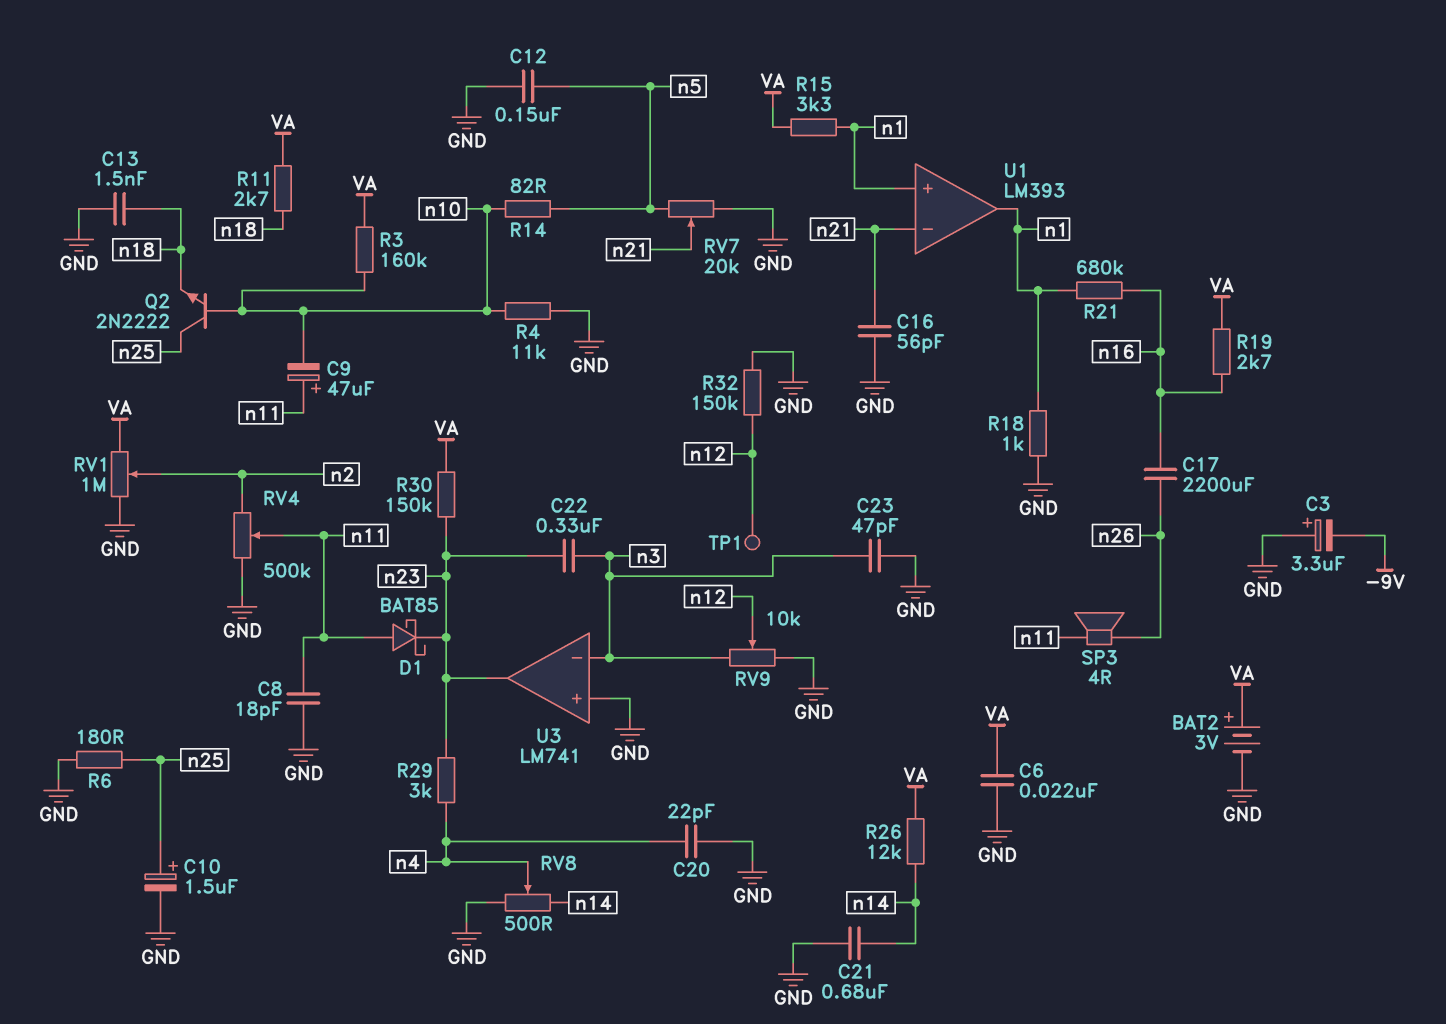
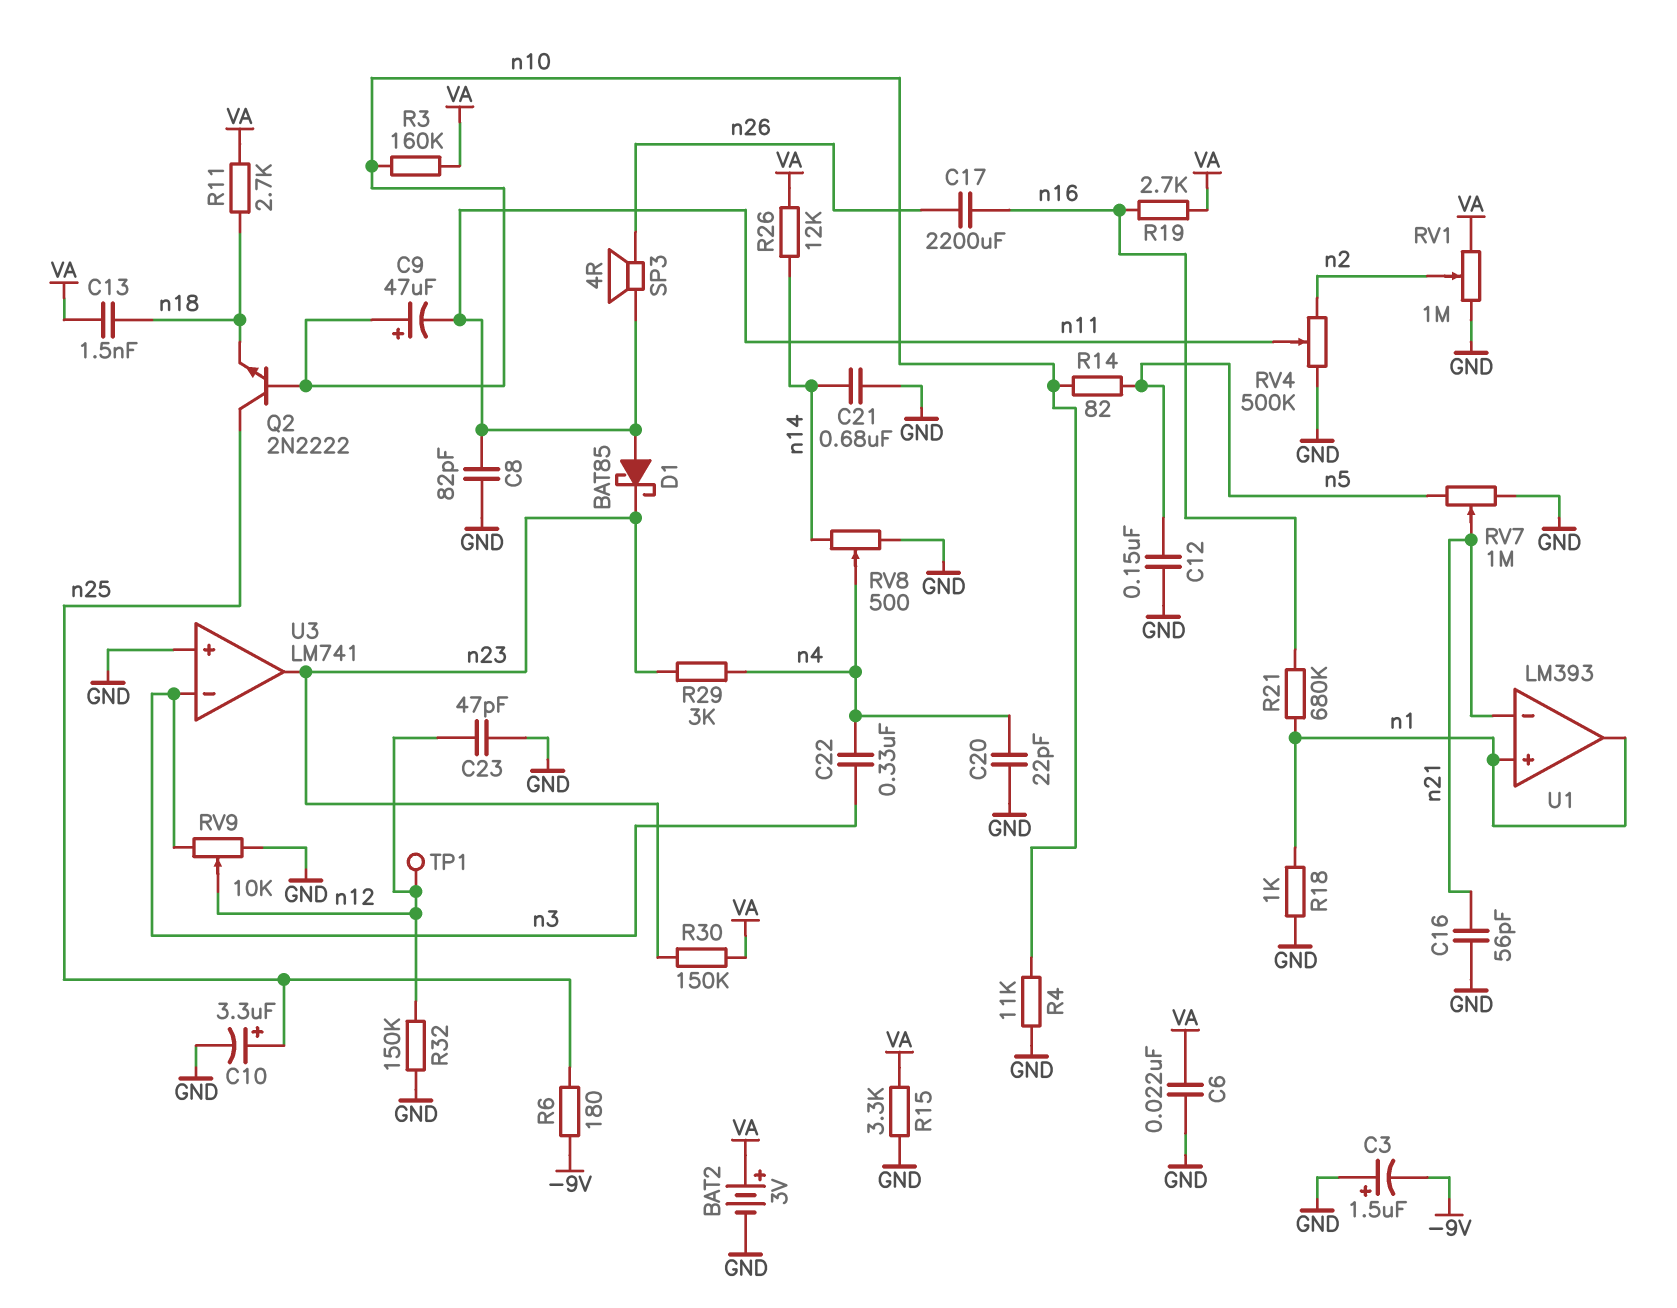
C3: 3.3uF (plus GND, minus -9V) -> 1.5uF (plus GND, minus -9V)
C8: 18pF (GND, n11) -> 82pF (GND, n11)
C9: 47uF (plus n11, minus n10) -> 47uF (plus n10, minus n11)
C10: 1.5uF (plus n25, minus GND) -> 3.3uF (plus n25, minus GND)
C13: 1.5nF (GND, n18) -> 1.5nF (VA, n18)
C22: 330nF (n3, n23) -> 330nF (n3, n4)
C23: 47pF (GND, n3) -> 47pF (GND, n12)
R6: 180 (GND, n25) -> 180 (-9V, n25)
R15: 3.3k (VA, n1) -> 3.3k (GND, VA)
RV7: 20k (GND, n5, wiper n21) -> 1M (GND, n5, wiper n21)

